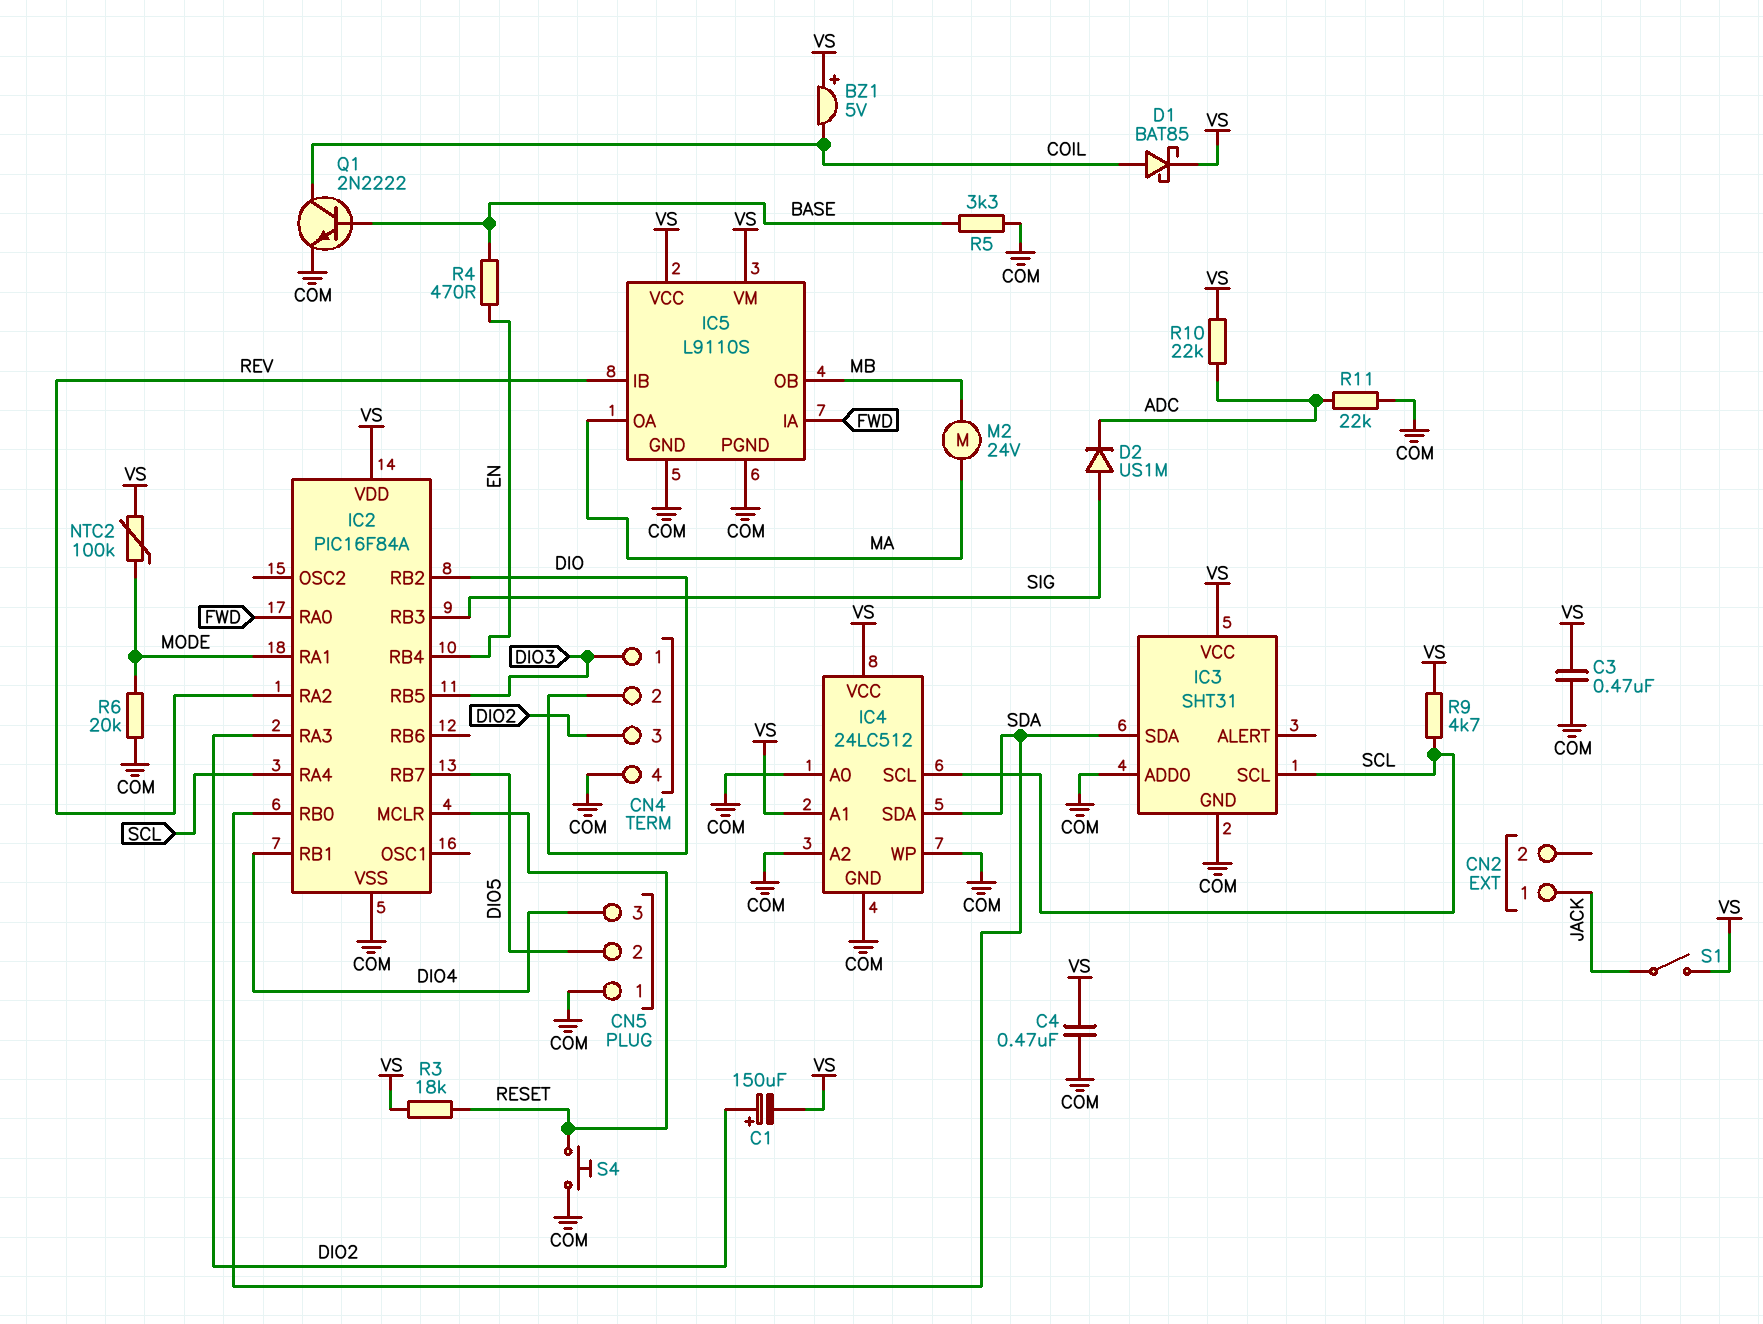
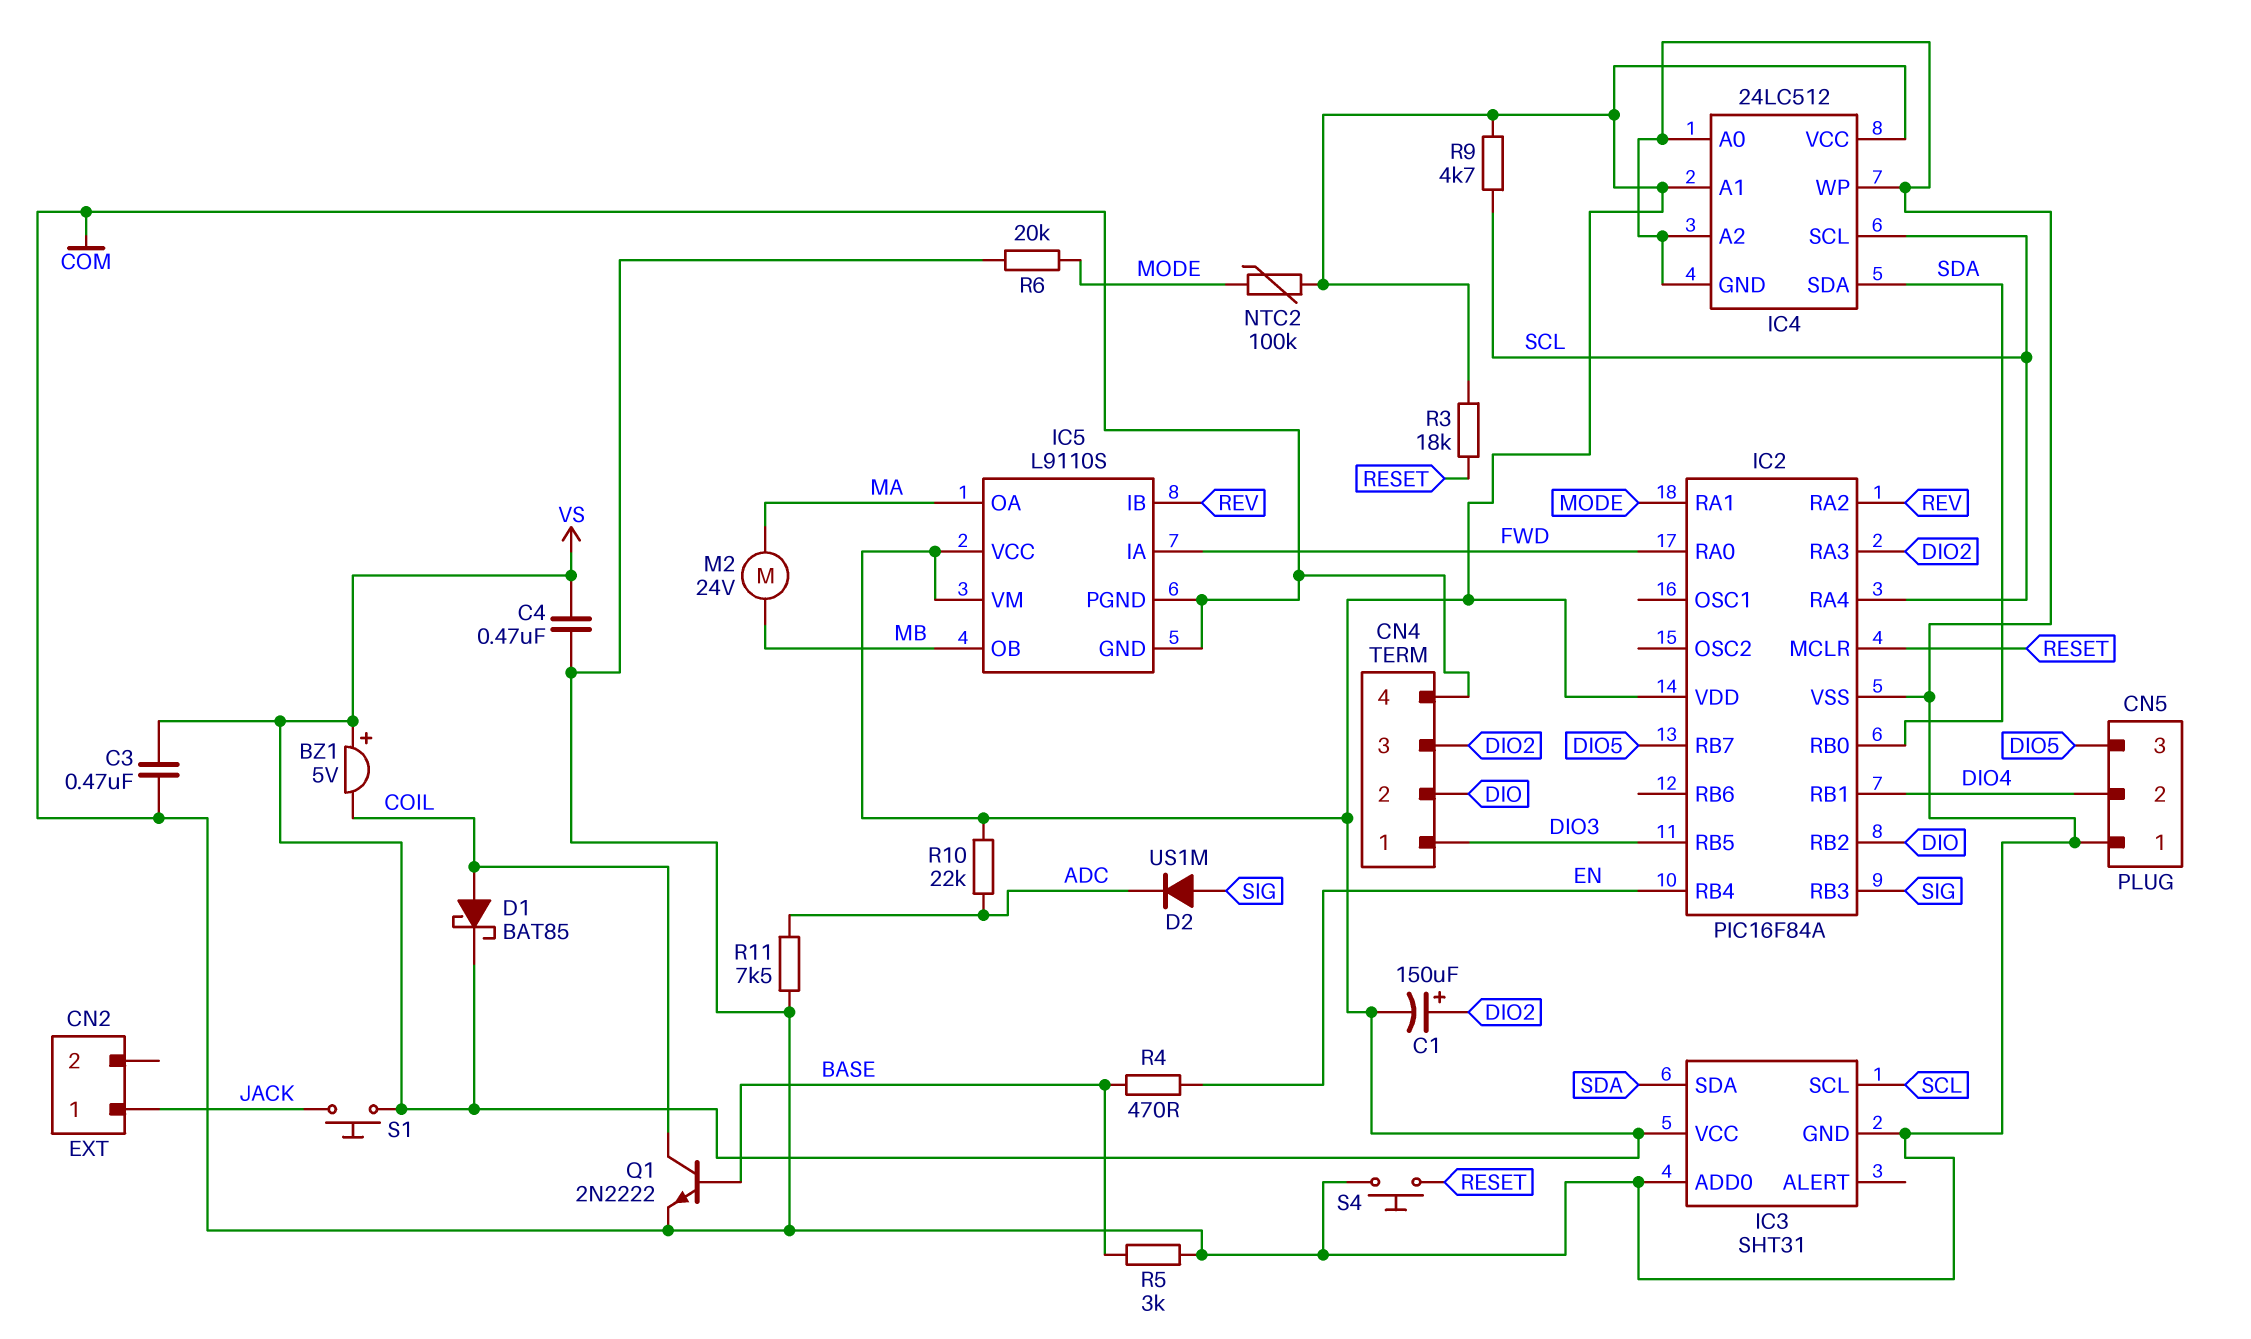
CN5 pin 2: DIO5 -> DIO4
CN5 pin 3: DIO4 -> DIO5
R5: 3.3k (BASE, COM) -> 3k (BASE, COM)
R11: 22k (ADC, COM) -> 7.5k (ADC, COM)
S1: switch (JACK, VS) -> button (JACK, VS)

